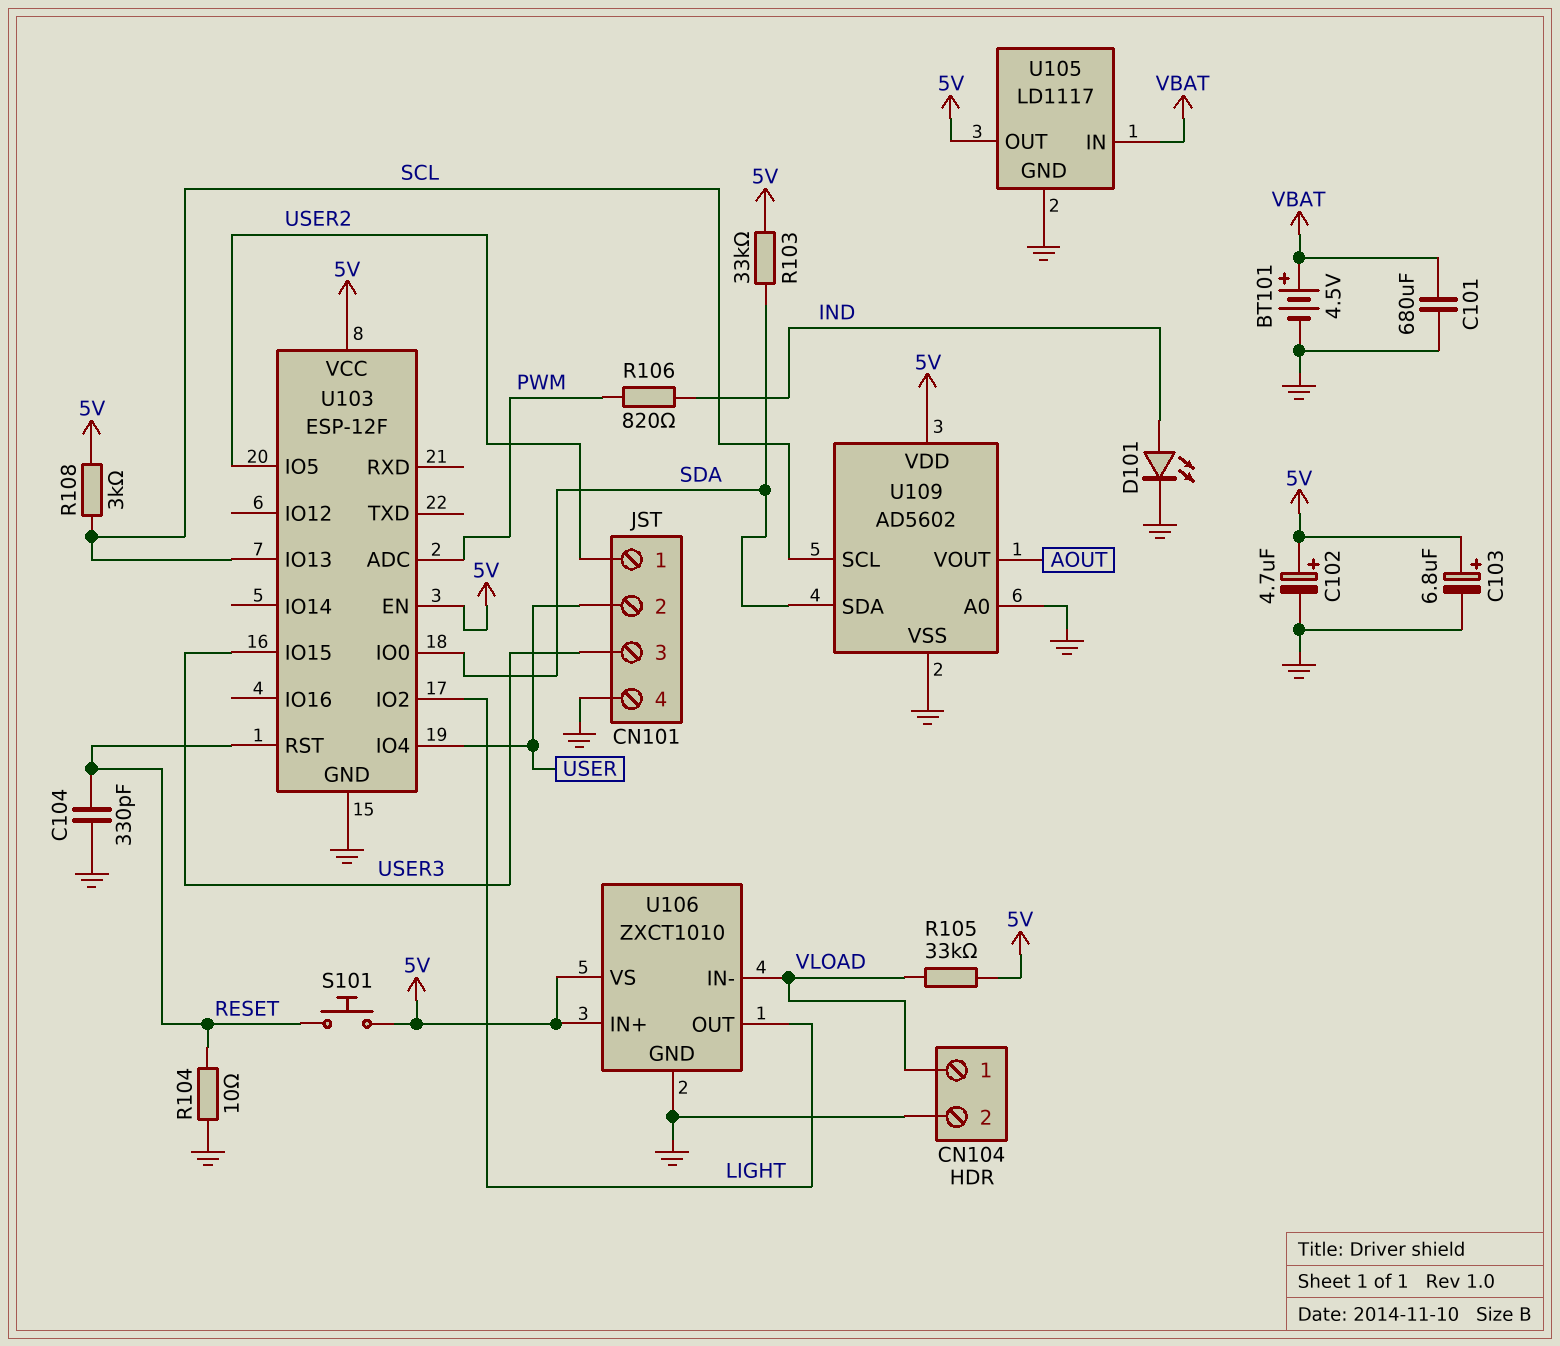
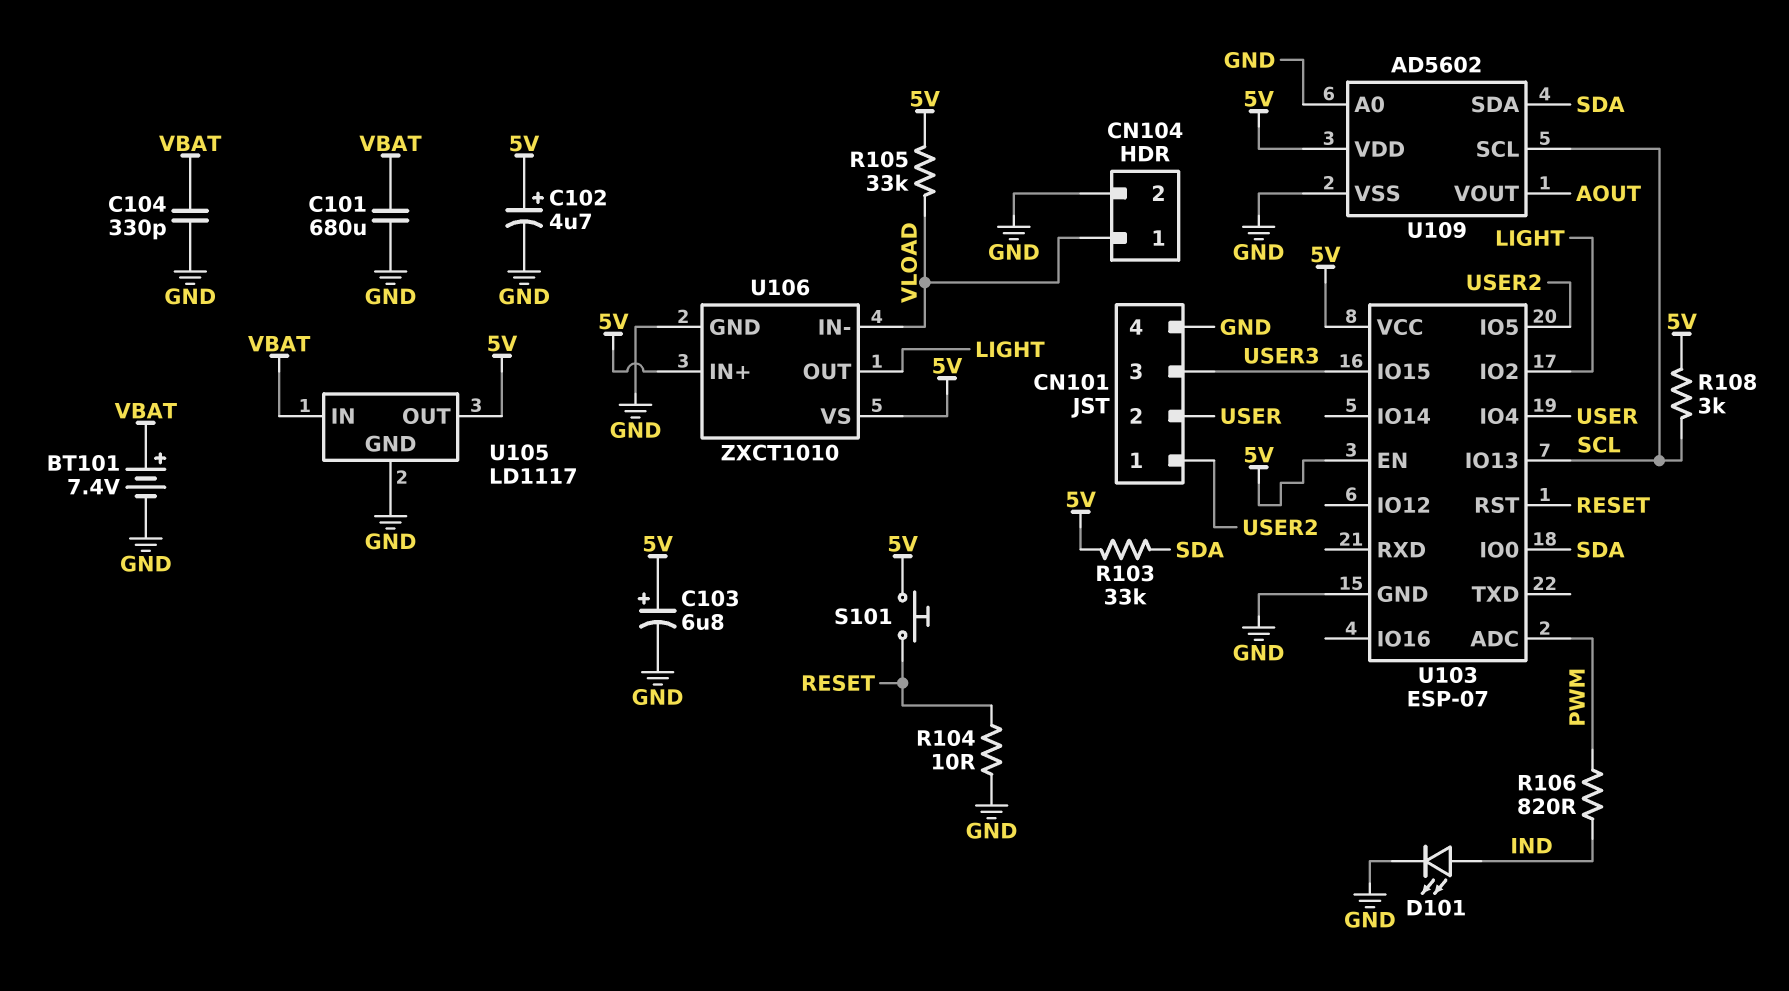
BT101: 4.5V (plus VBAT, minus GND) -> 7.4V (plus VBAT, minus GND)
C104: 330pF (GND, RESET) -> 330pF (GND, VBAT)
U103: ESP-12F -> ESP-07

